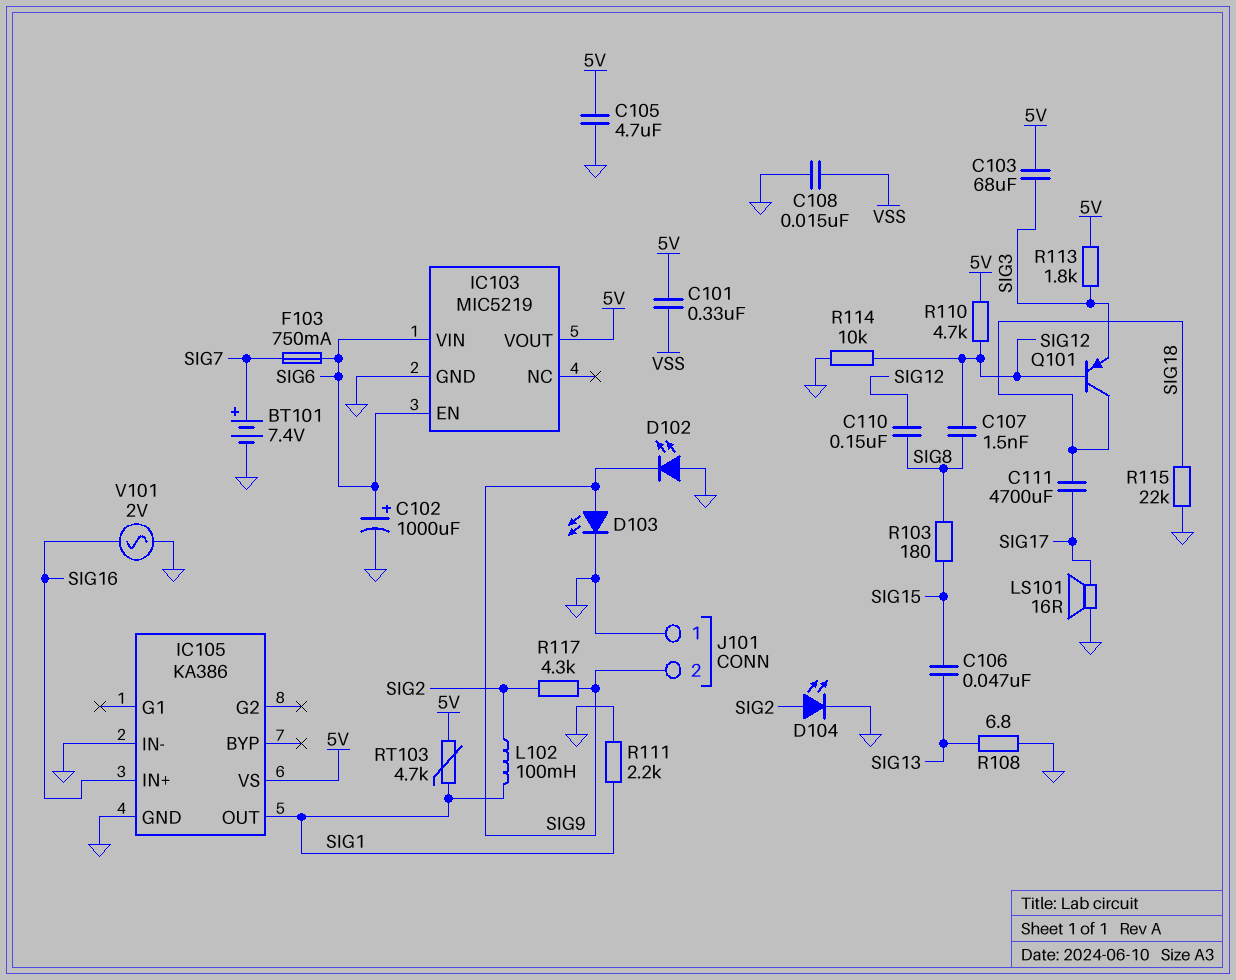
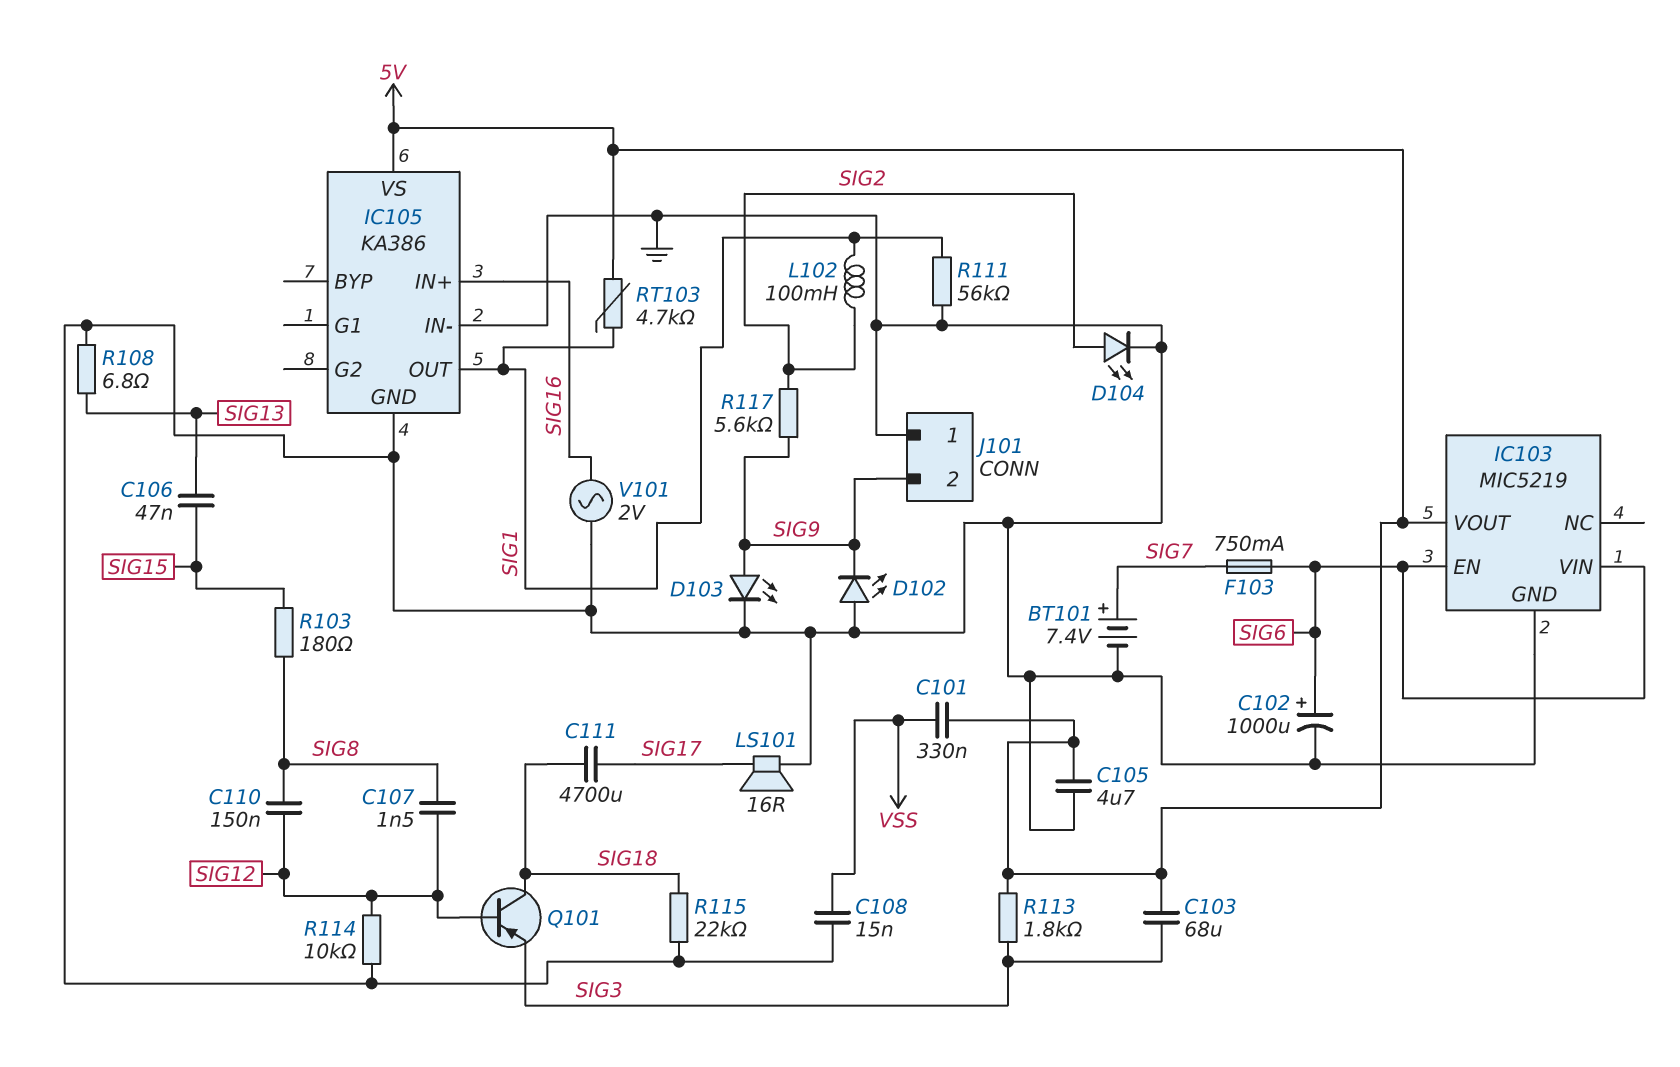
R110: 4.7k (5V, SIG12) -> none
R111: 2.2k (GND, SIG1) -> 56k (GND, SIG1)
R117: 4.3k (SIG2, SIG9) -> 5.6k (SIG2, SIG9)

